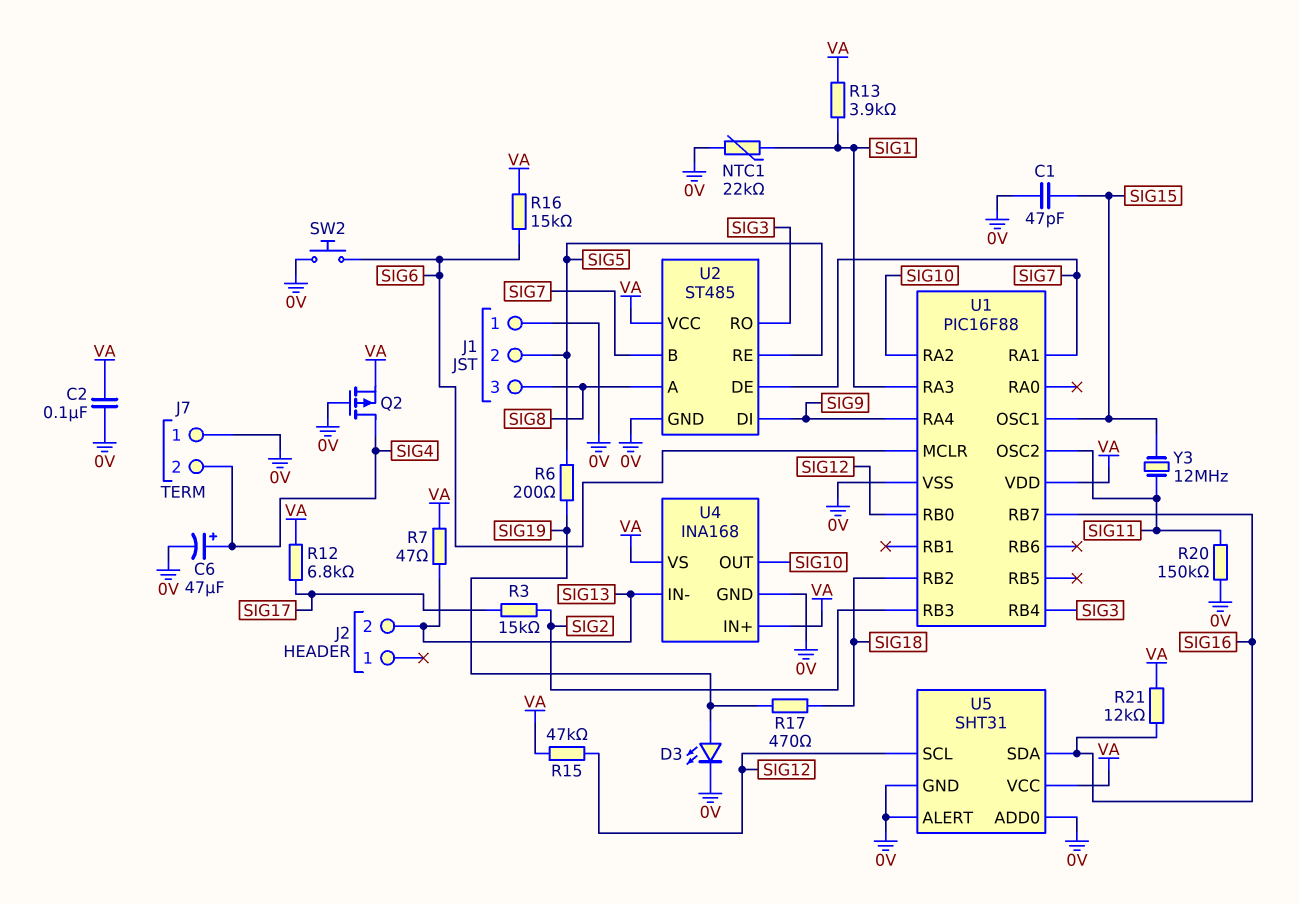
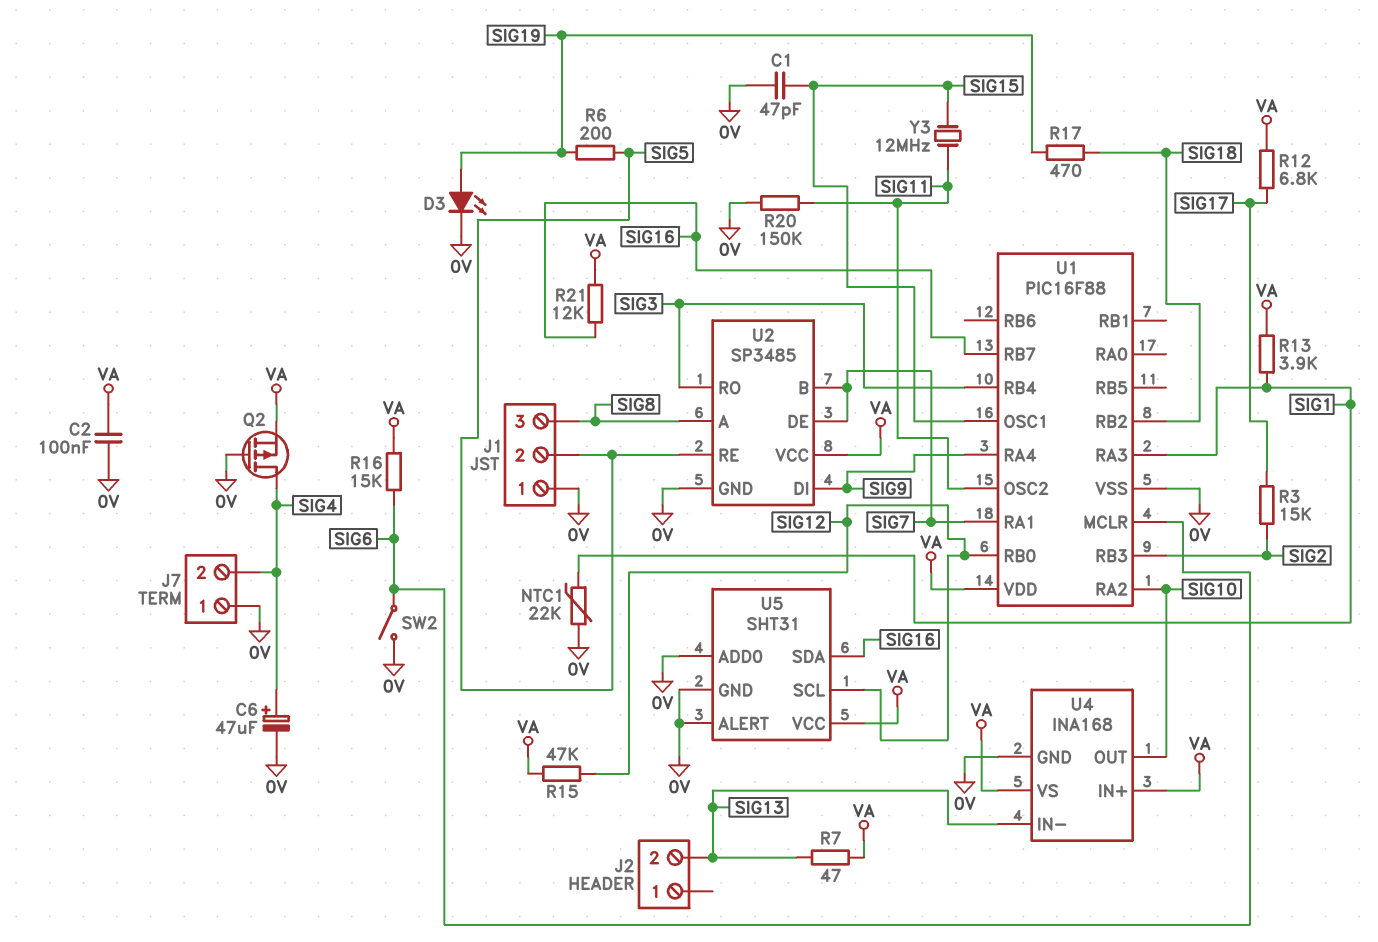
SW2: button (0V, SIG6) -> switch (0V, SIG6)
U2: ST485 -> SP3485

